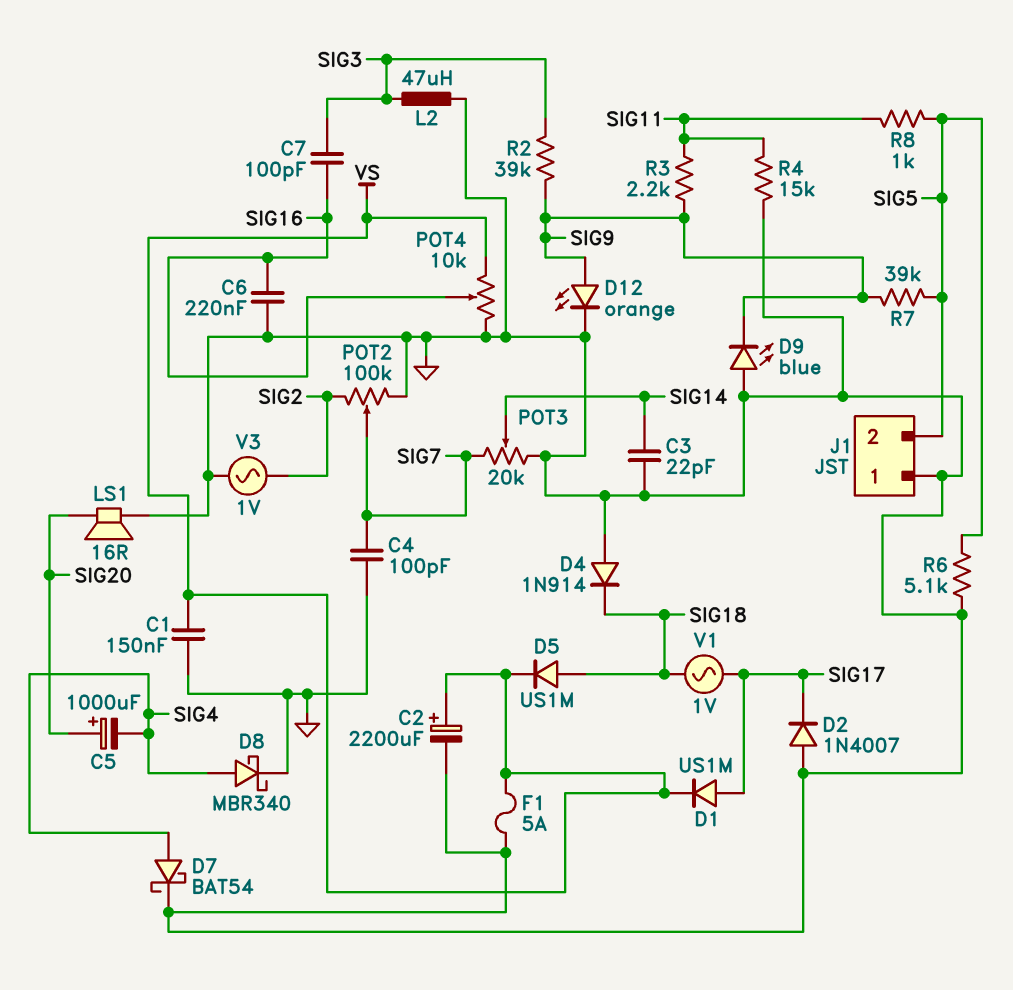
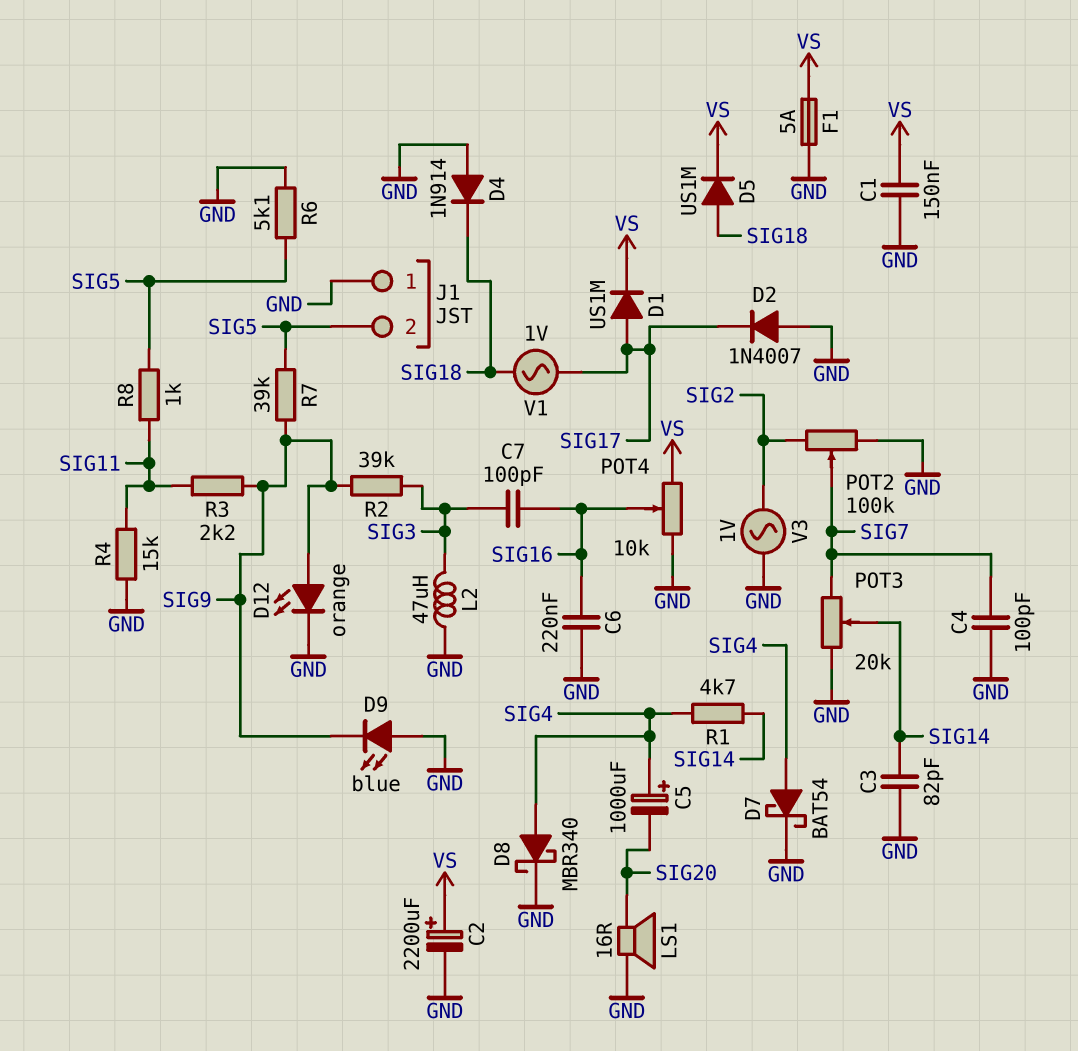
C3: 22pF (GND, SIG14) -> 82pF (GND, SIG14)
C5: 1000uF (plus SIG20, minus SIG4) -> 1000uF (plus SIG4, minus SIG20)
R1: none -> 4.7k (SIG4, SIG14)

